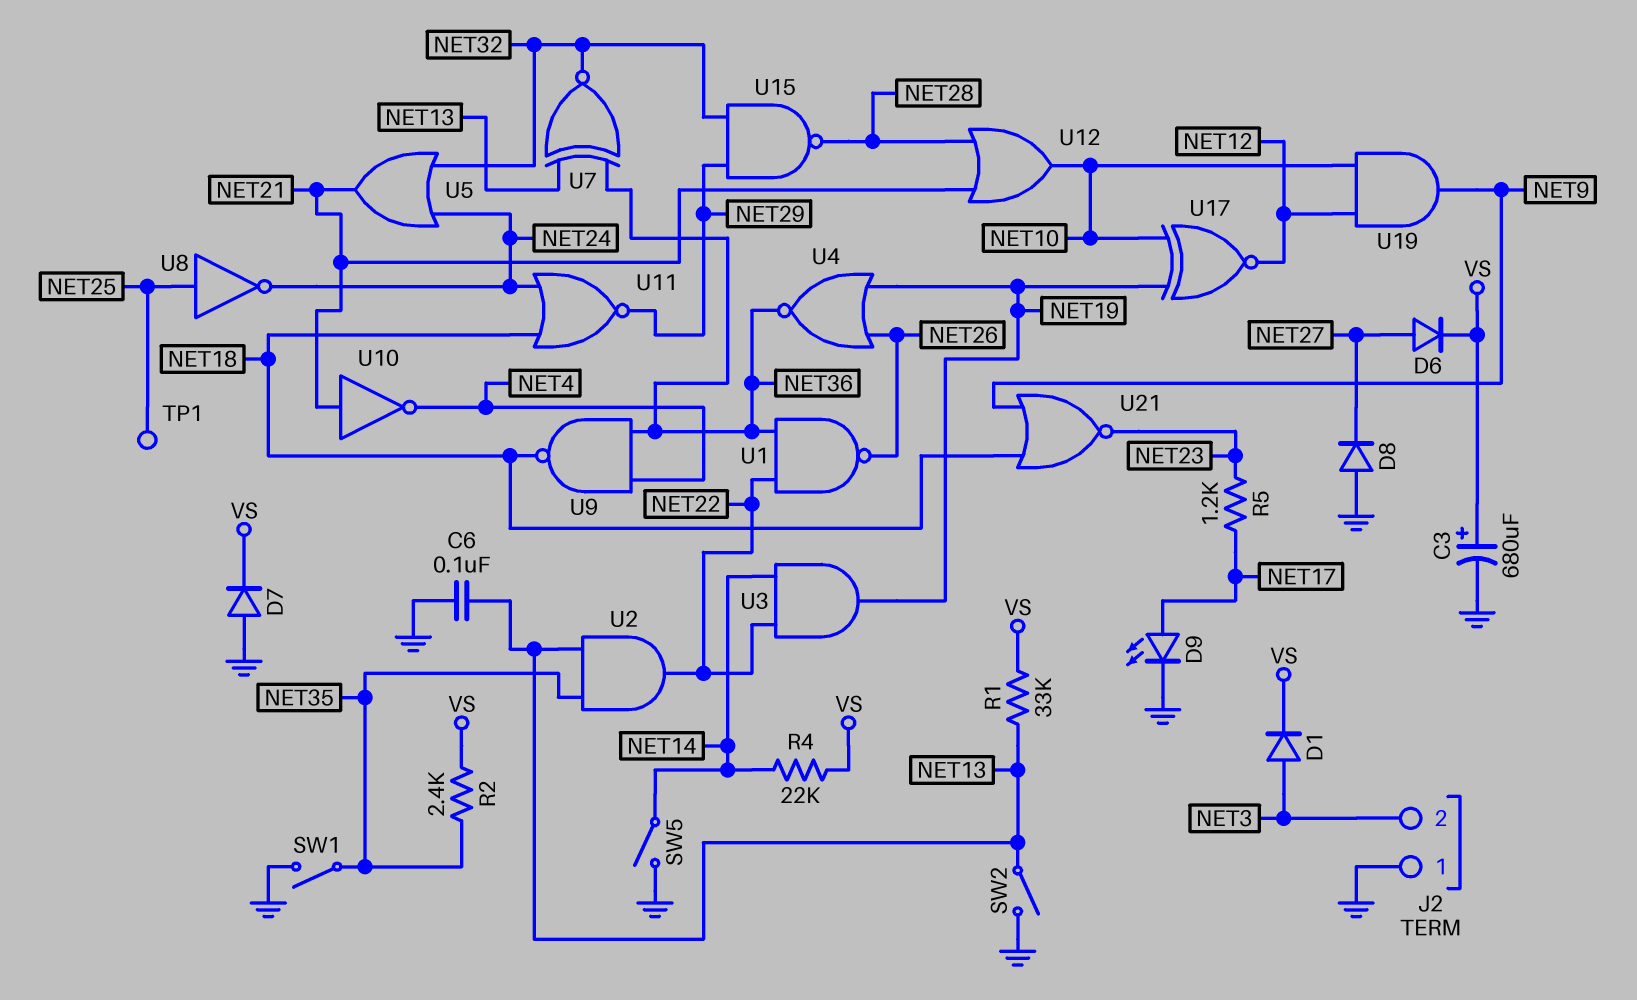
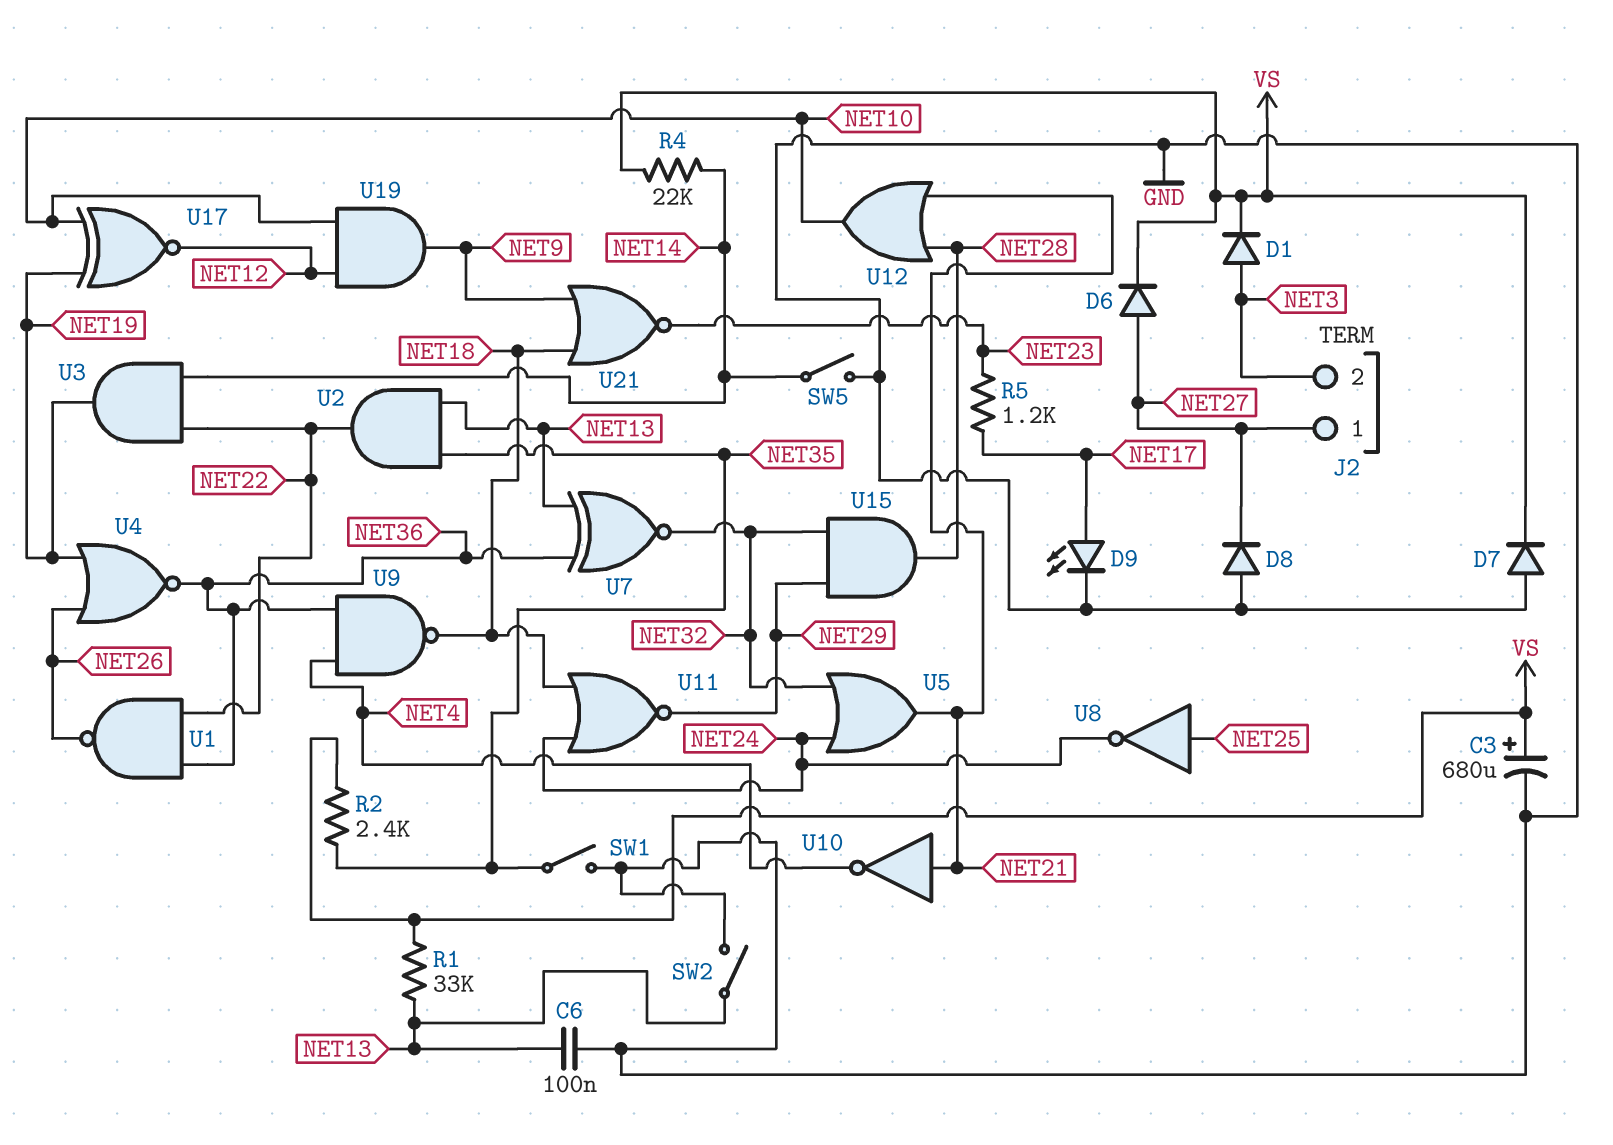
J2 pin 1: GND -> NET27
TP1: test point (NET25) -> none
U15: NAND (in NET29, in NET32, out NET28) -> AND (in NET29, in NET32, out NET28)

